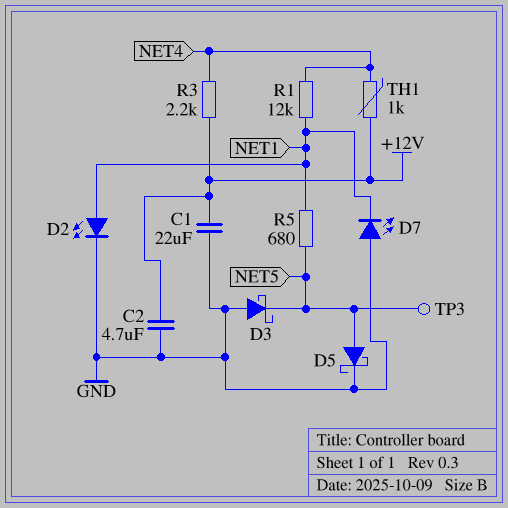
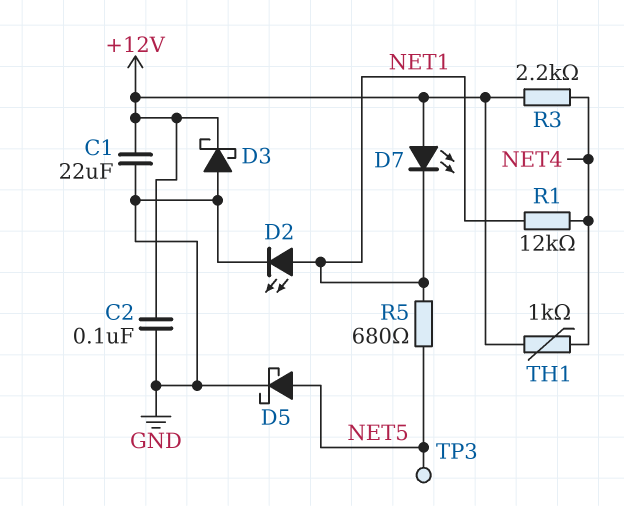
C2: 4.7uF (+12V, GND) -> 100nF (+12V, GND)
D3: schottky (A GND, K NET5) -> schottky (A GND, K +12V)
D7: LED (A GND, K NET1) -> LED (A +12V, K NET1)

